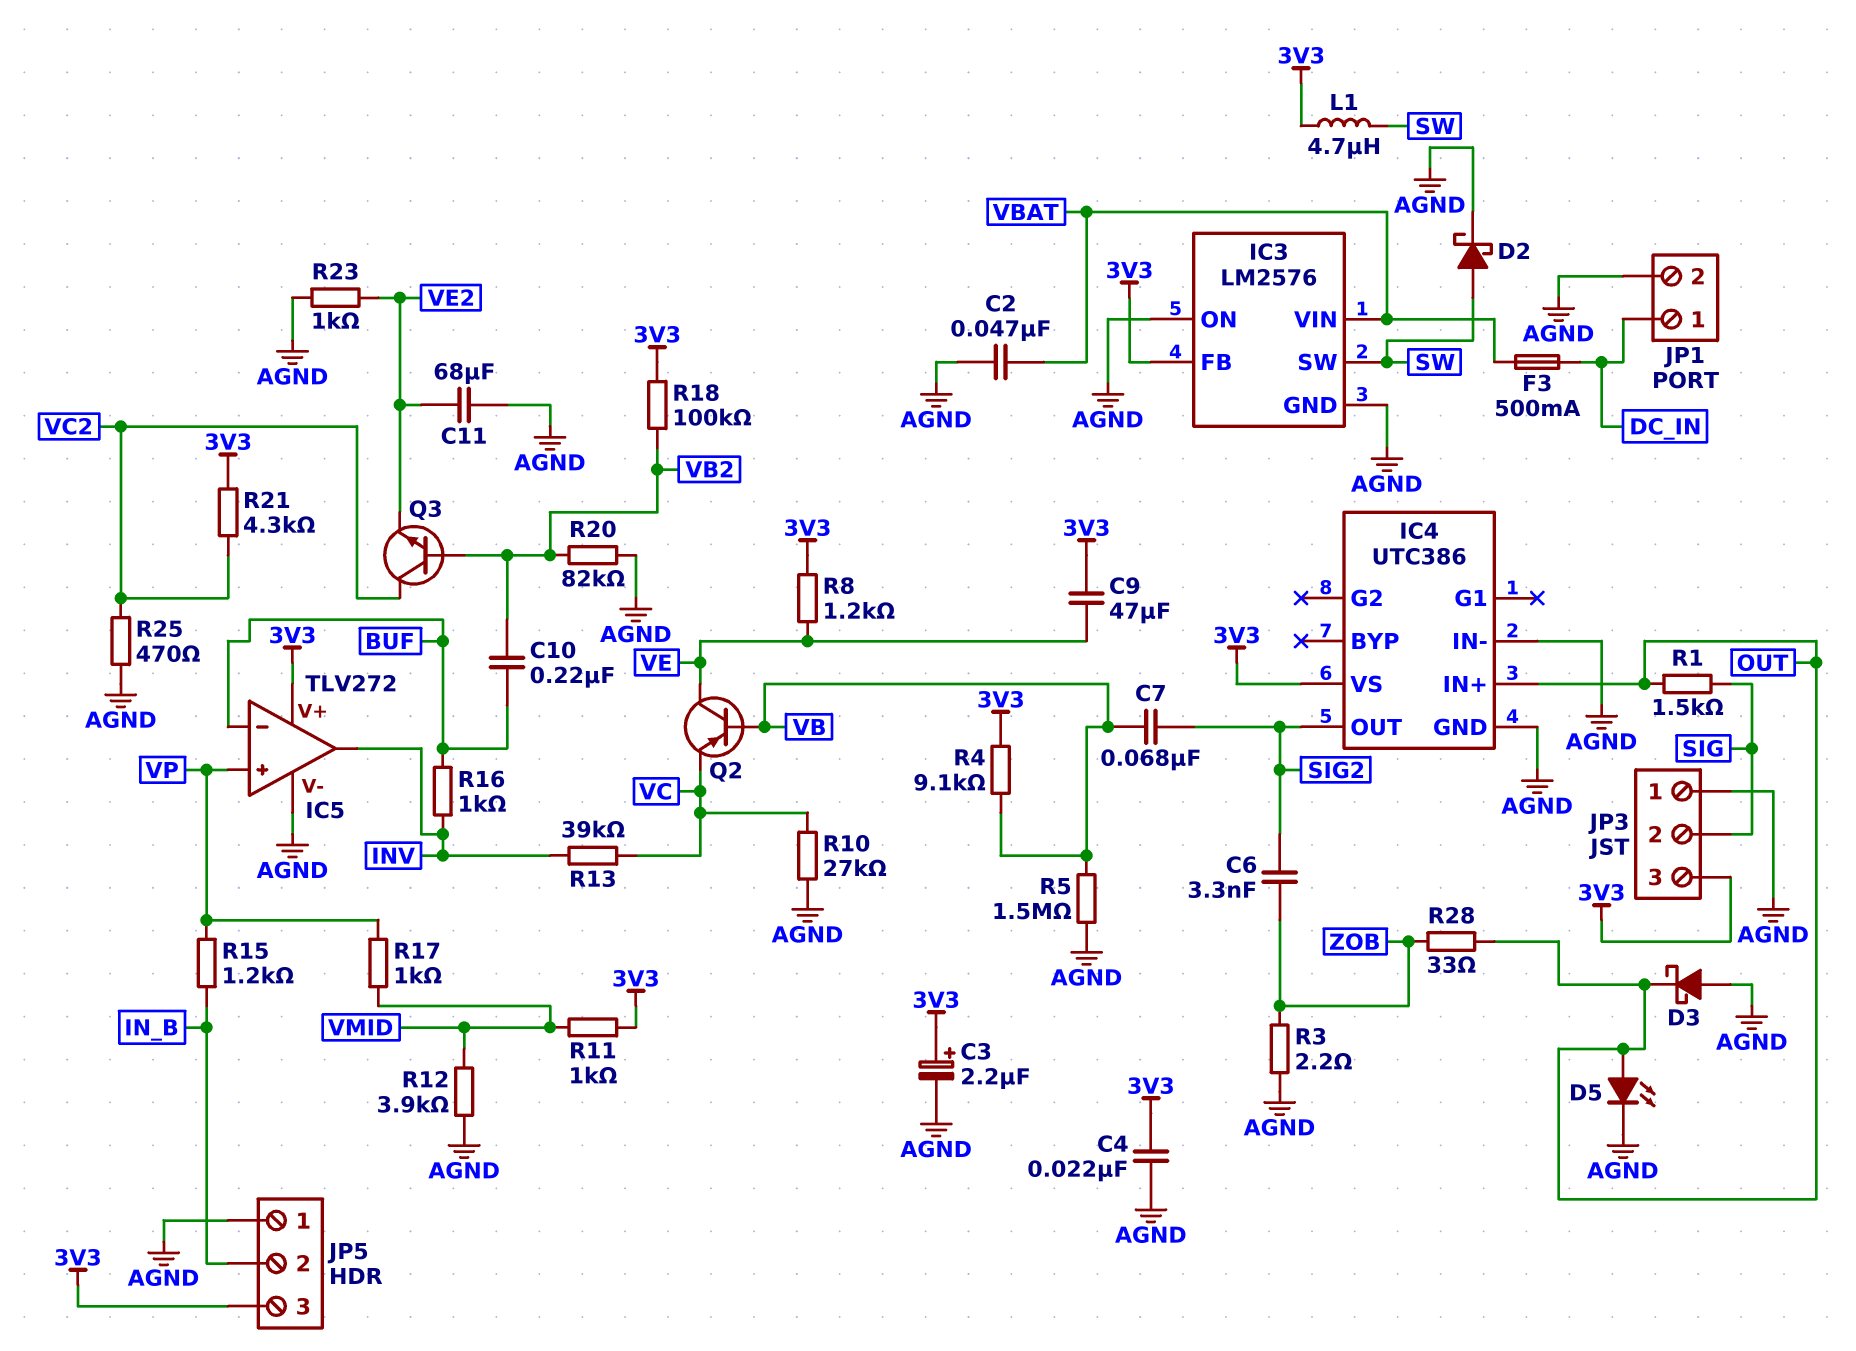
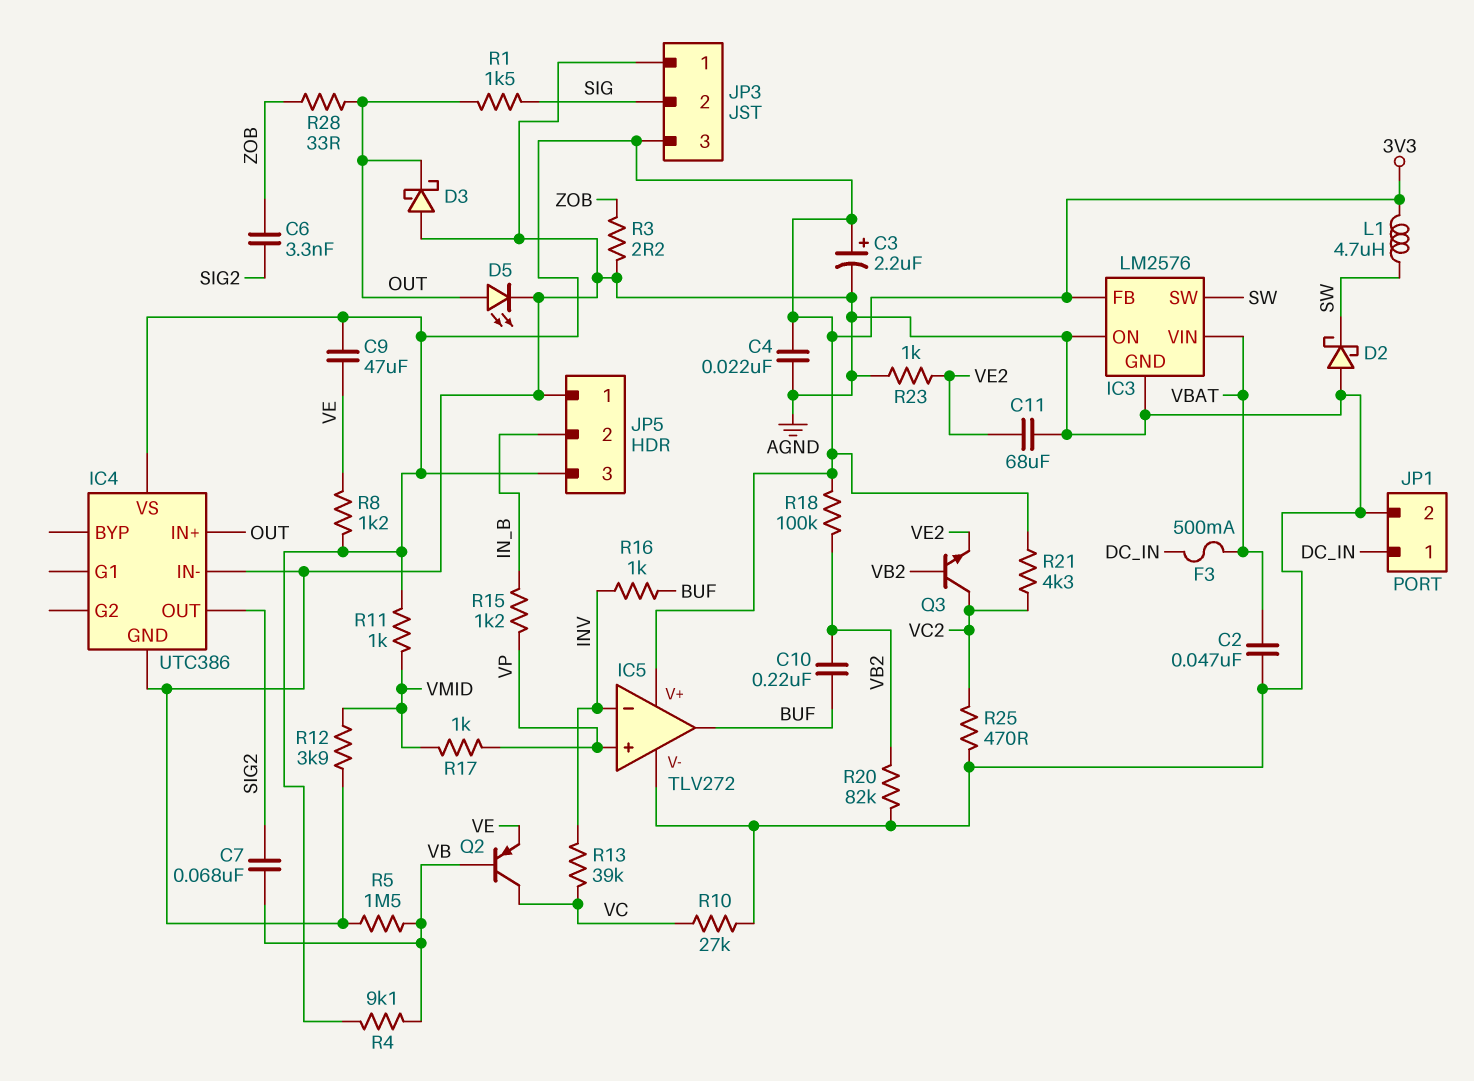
D2: schottky (A SW, K AGND) -> schottky (A AGND, K SW)
IC5 pin in-: BUF -> INV
IC5 pin out: INV -> BUF
Q2: PNP (B VB, C VE, E VC) -> PNP (B VB, C VC, E VE)

